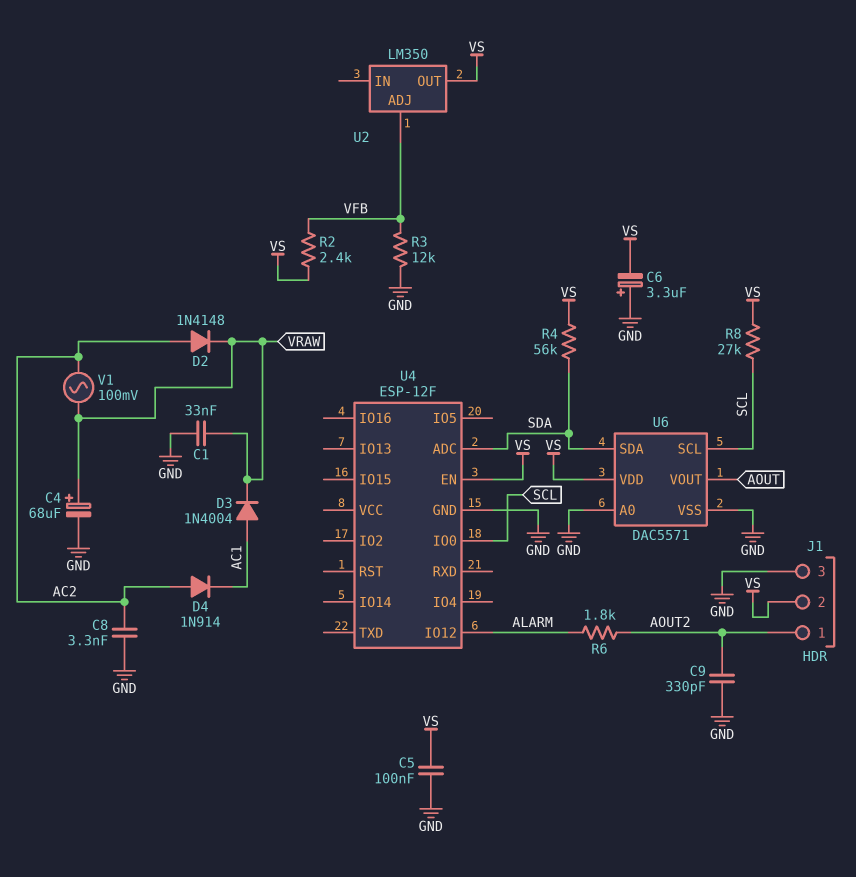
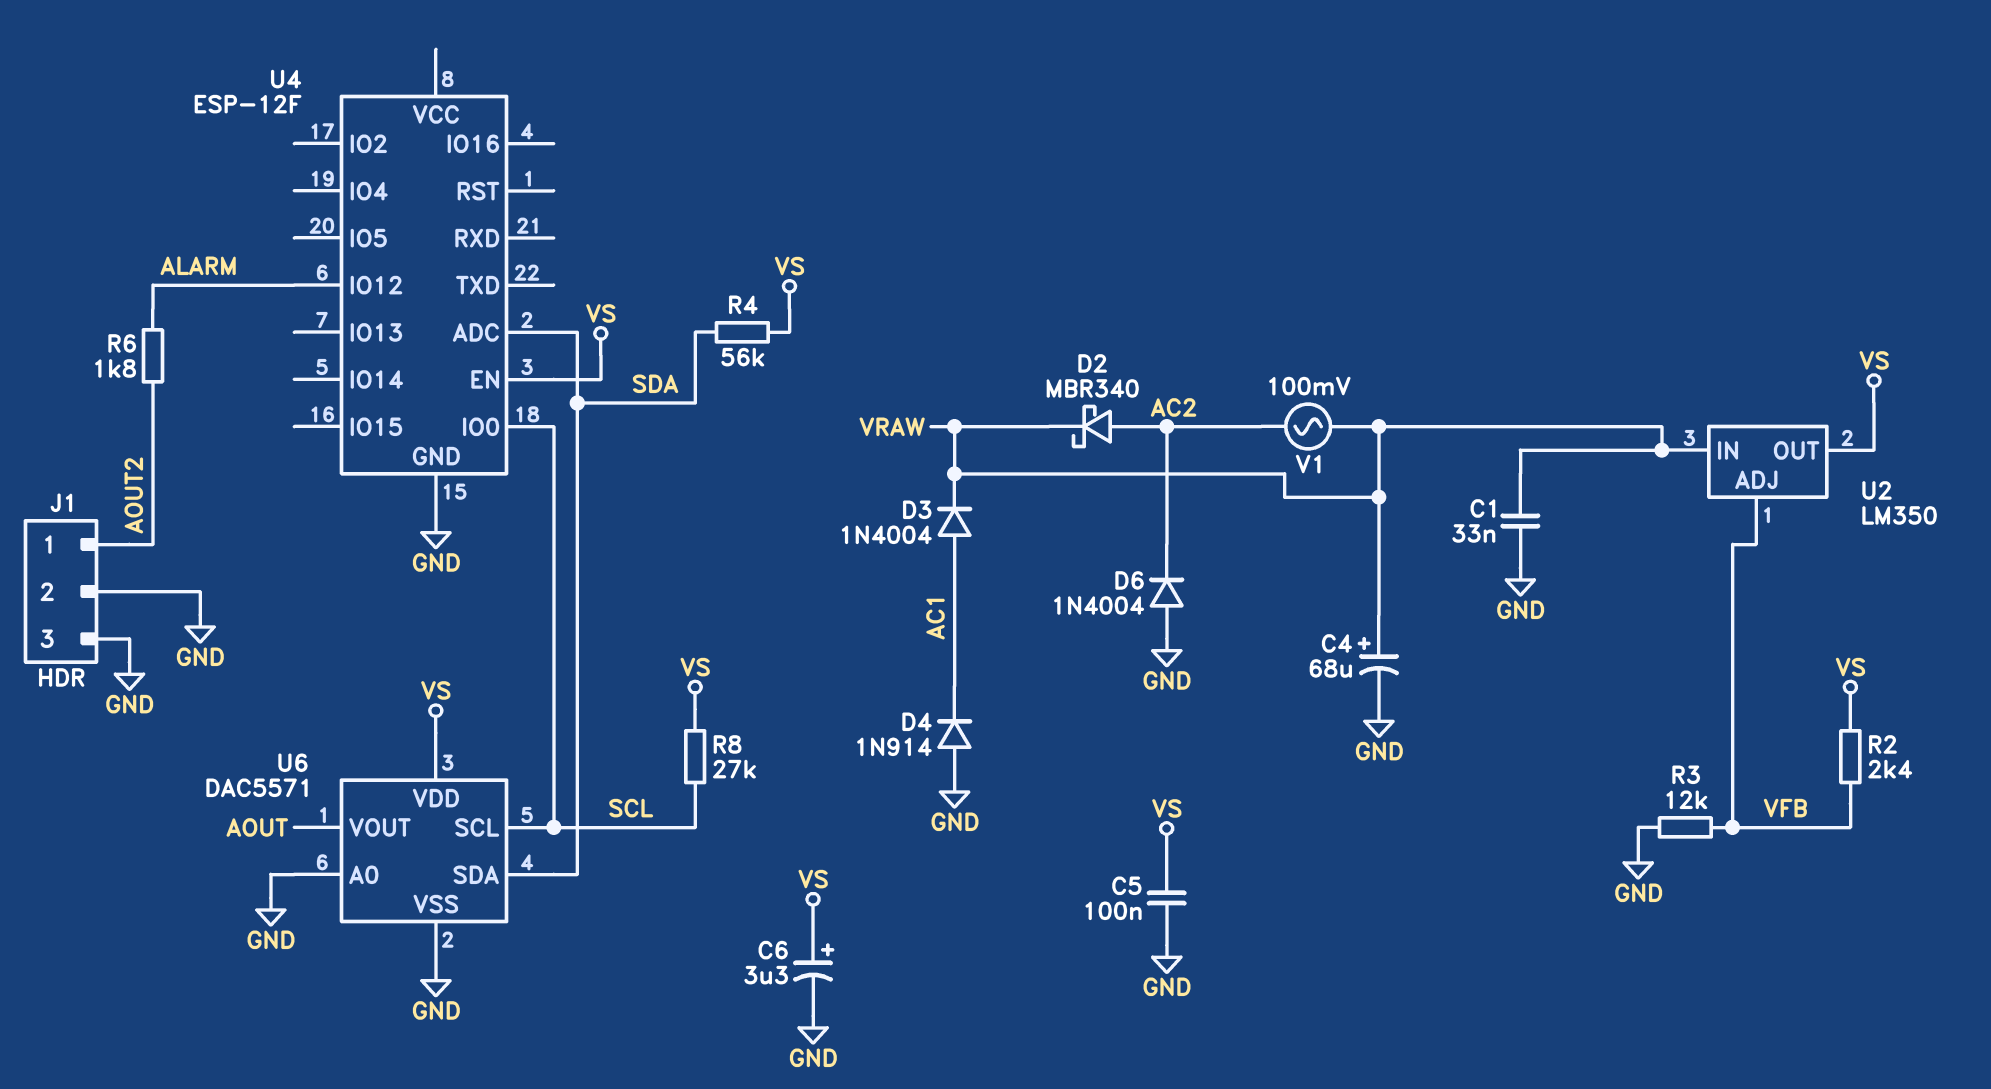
C6: 3.3uF (plus GND, minus VS) -> 3.3uF (plus VS, minus GND)
C8: 3.3nF (AC2, GND) -> none
C9: 330pF (AOUT2, GND) -> none
D2: diode 1N4148 (A AC2, K VRAW) -> schottky MBR340 (A AC2, K VRAW)
D4: diode 1N914 (A AC2, K AC1) -> diode 1N914 (A GND, K AC1)
D6: none -> diode 1N4004 (A GND, K AC2)
J1 pin 2: VS -> GND
U2 pin IN: none -> VRAW

